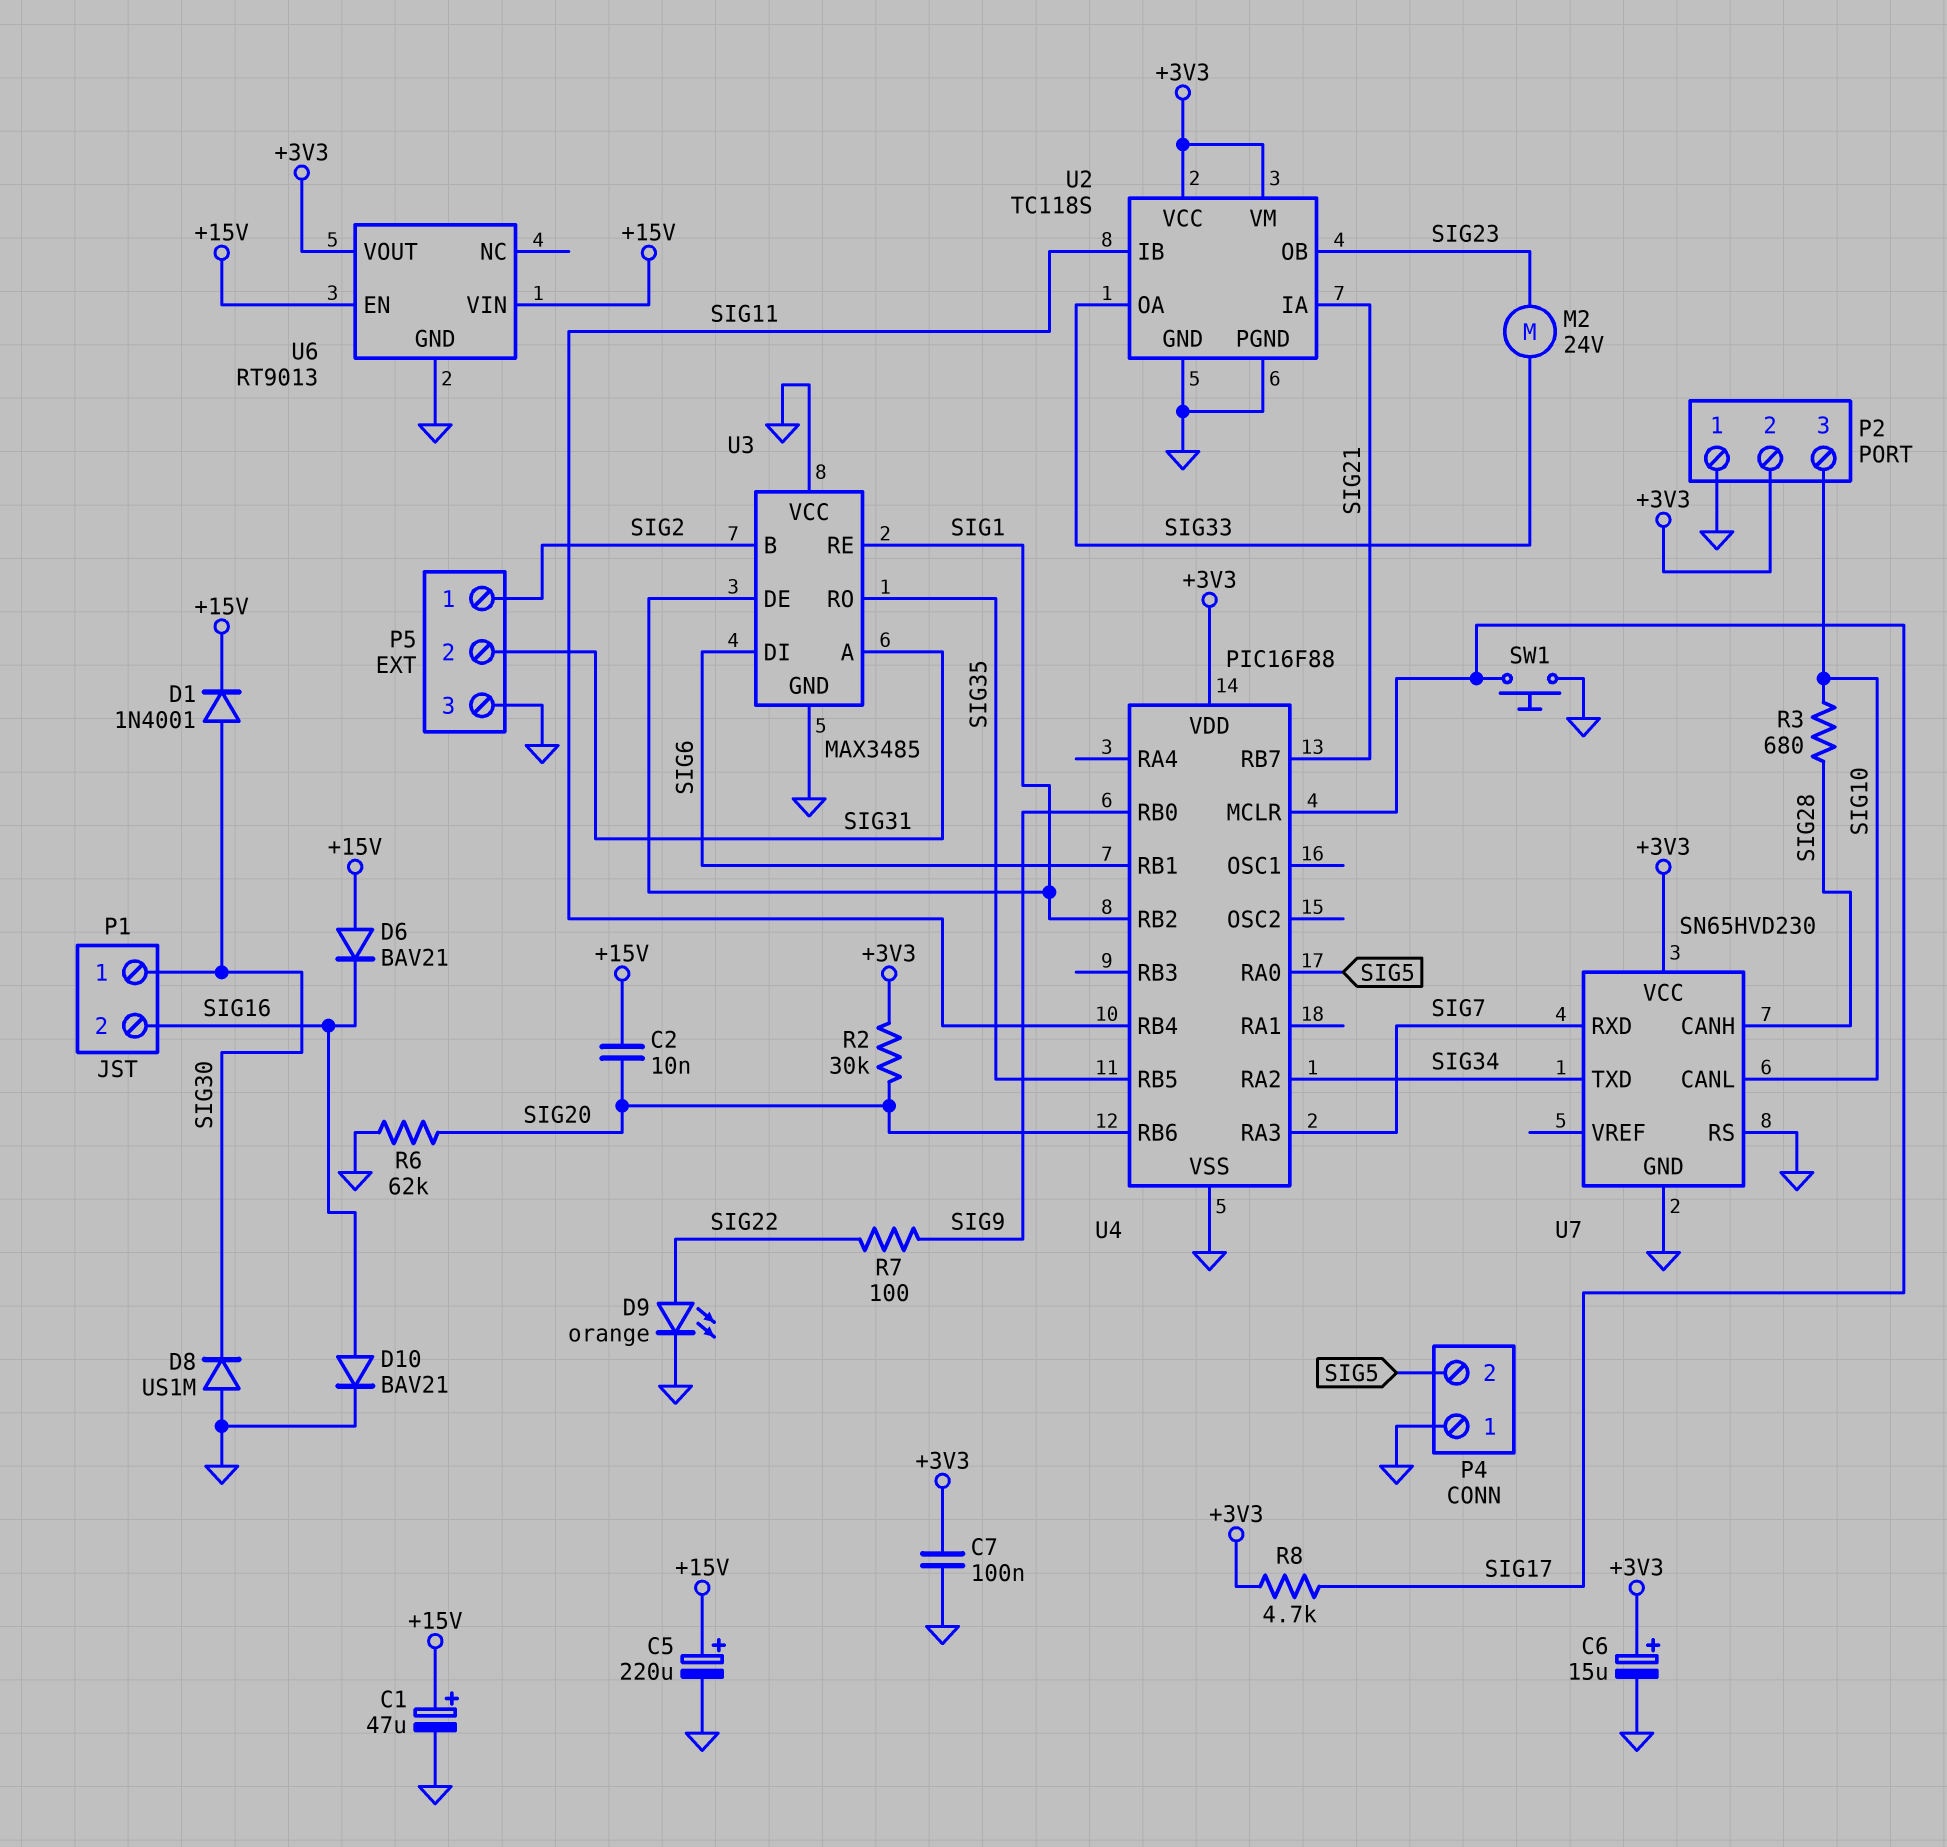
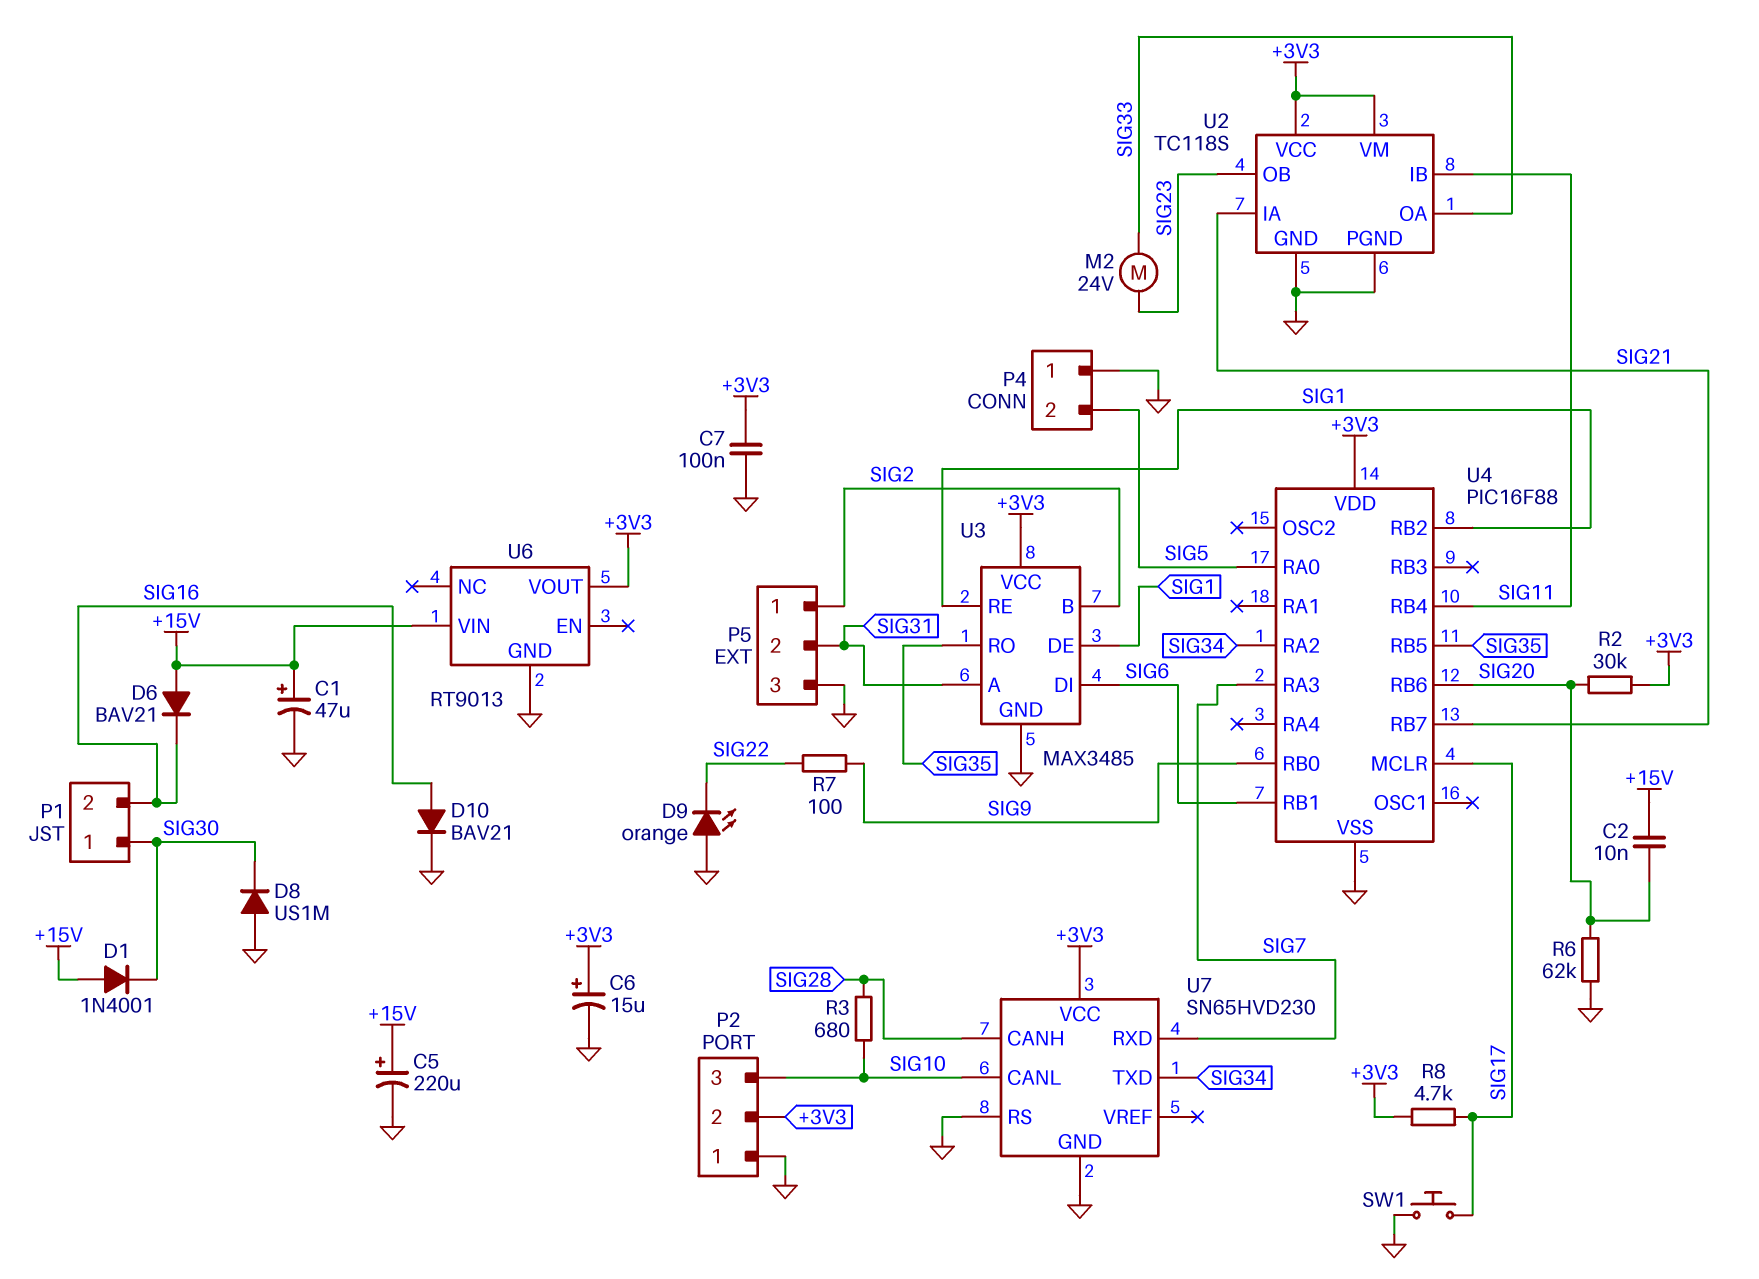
D1: diode 1N4001 (A SIG30, K +15V) -> diode 1N4001 (A +15V, K SIG30)
D9: LED orange (A SIG22, K GND) -> LED orange (A GND, K SIG22)
U3 pin VCC: GND -> +3V3
U6 pin EN: +15V -> none

